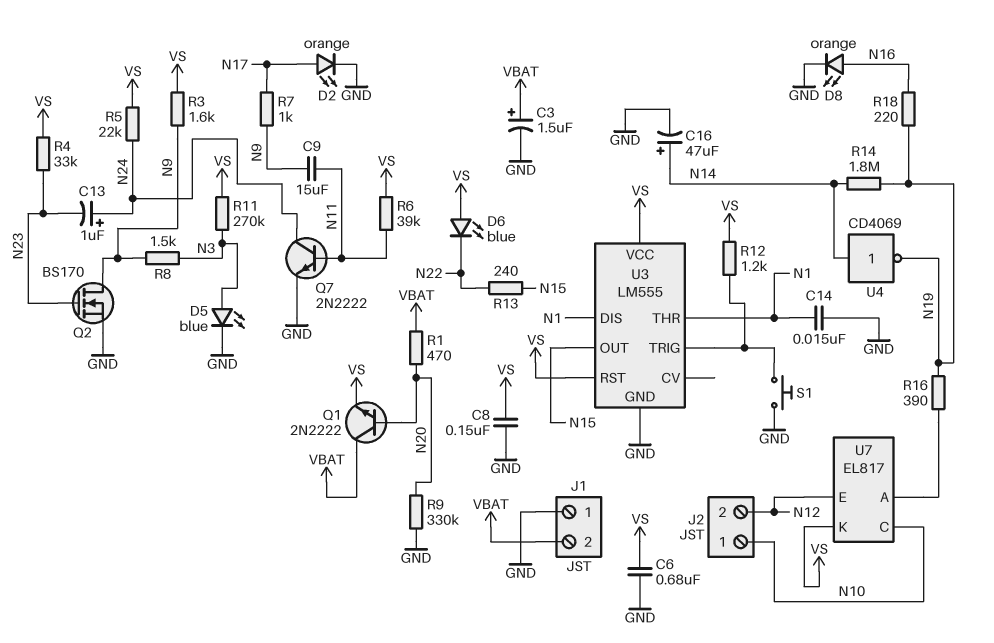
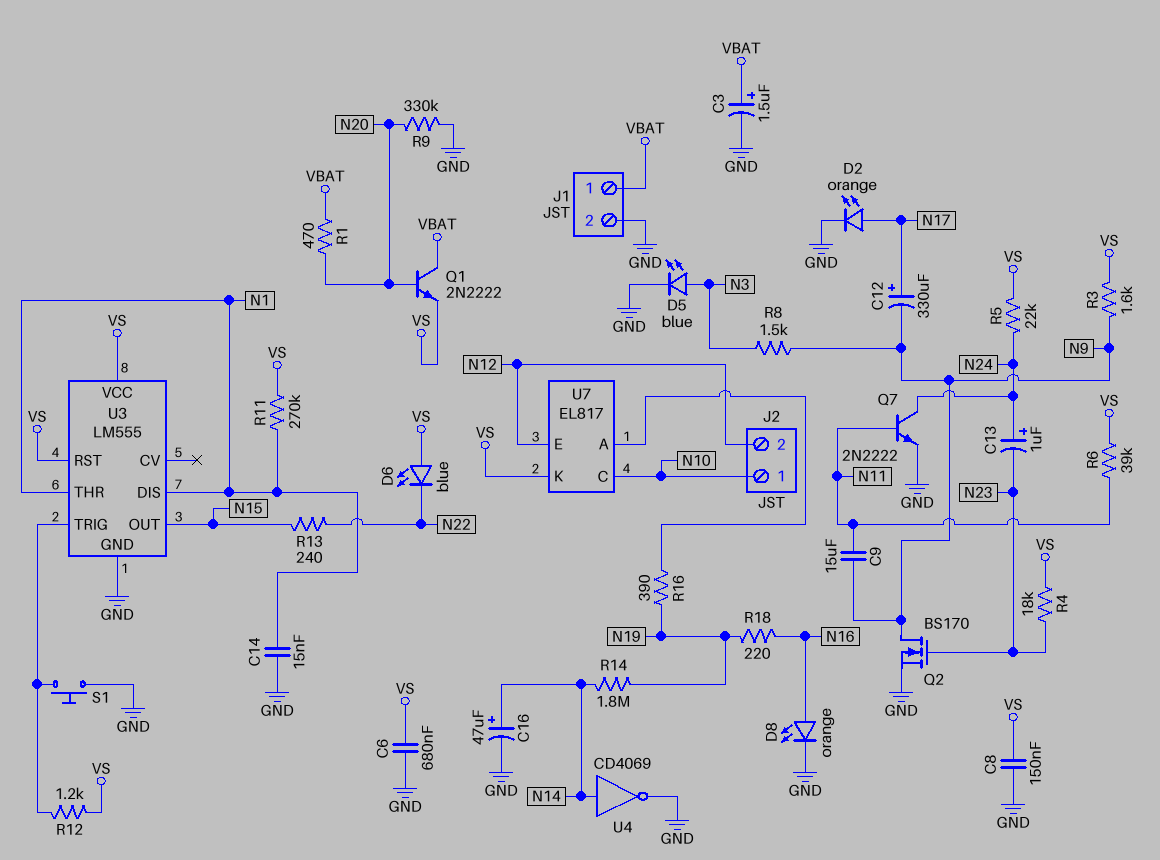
C12: none -> 330uF (plus N17, minus N9)
J1 pin 1: GND -> VBAT
J1 pin 2: VBAT -> GND
R4: 33k (N23, VS) -> 18k (N23, VS)
R7: 1k (N9, N17) -> none
R11: 270k (N3, VS) -> 270k (N1, VS)
U4: NOT CD4069 (in N14, out N19) -> NOT CD4069 (in N14, out GND)

